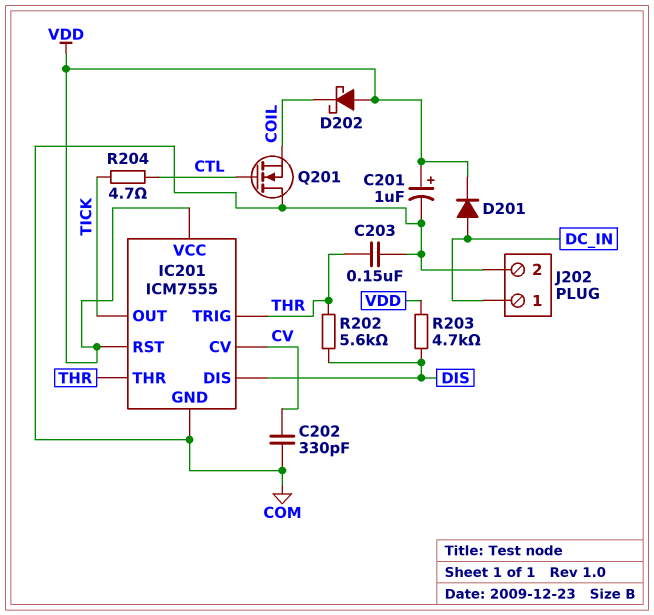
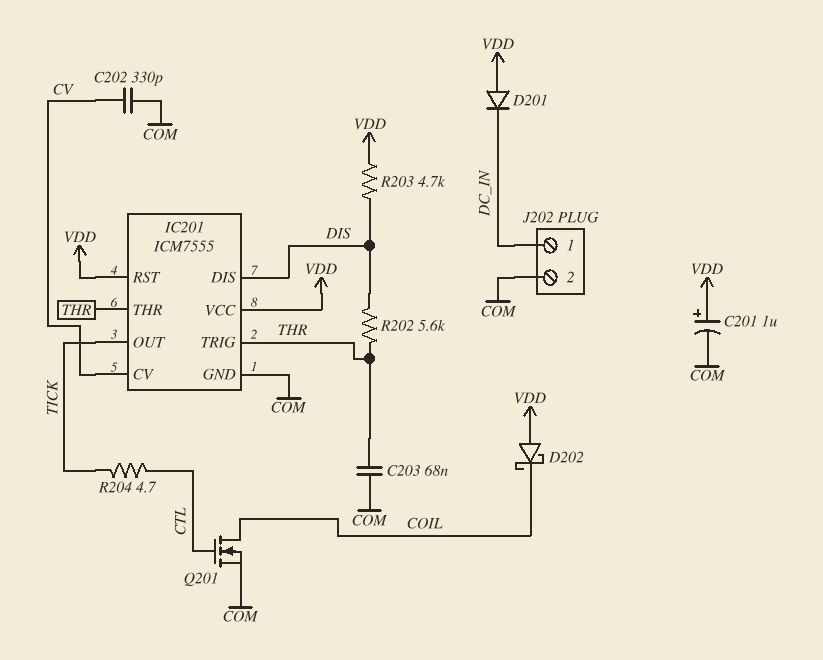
C203: 150nF (COM, THR) -> 68nF (COM, THR)
D201: diode (A DC_IN, K VDD) -> diode (A VDD, K DC_IN)
Q201: NMOS (G CTL, D COM, S COIL) -> NMOS (G CTL, D COIL, S COM)

